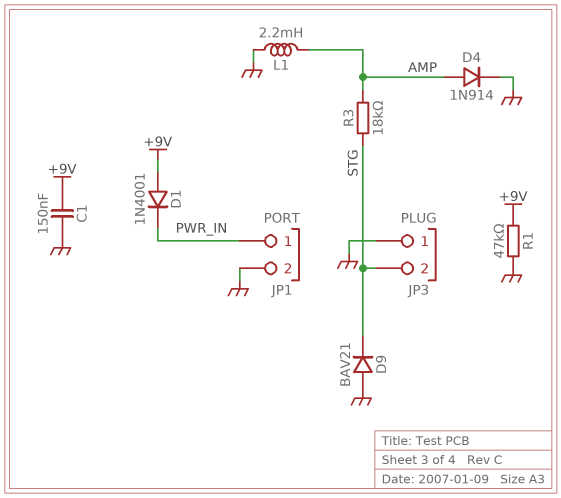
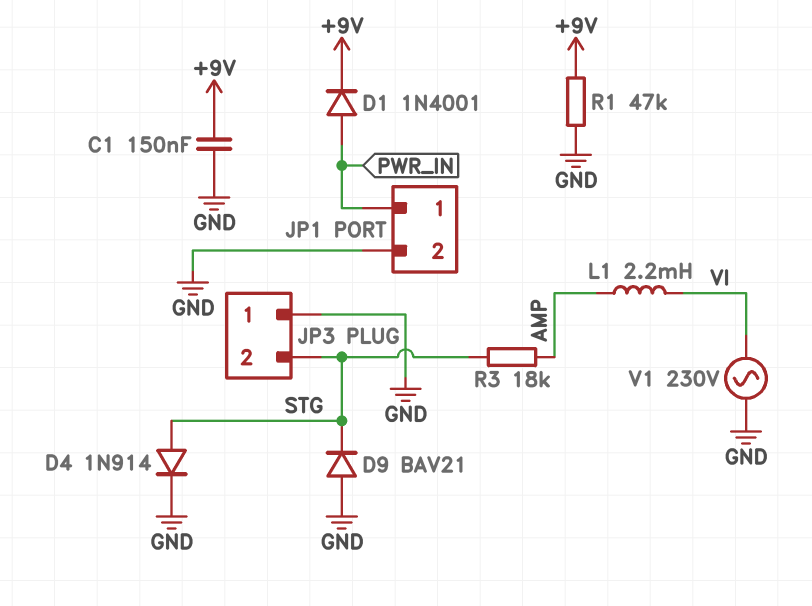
D1: diode 1N4001 (A +9V, K PWR_IN) -> diode 1N4001 (A PWR_IN, K +9V)
D4: diode 1N914 (A AMP, K GND) -> diode 1N914 (A STG, K GND)
L1: 2.2mH (AMP, GND) -> 2.2mH (AMP, VI)
V1: none -> AC 230V (GND, VI)

